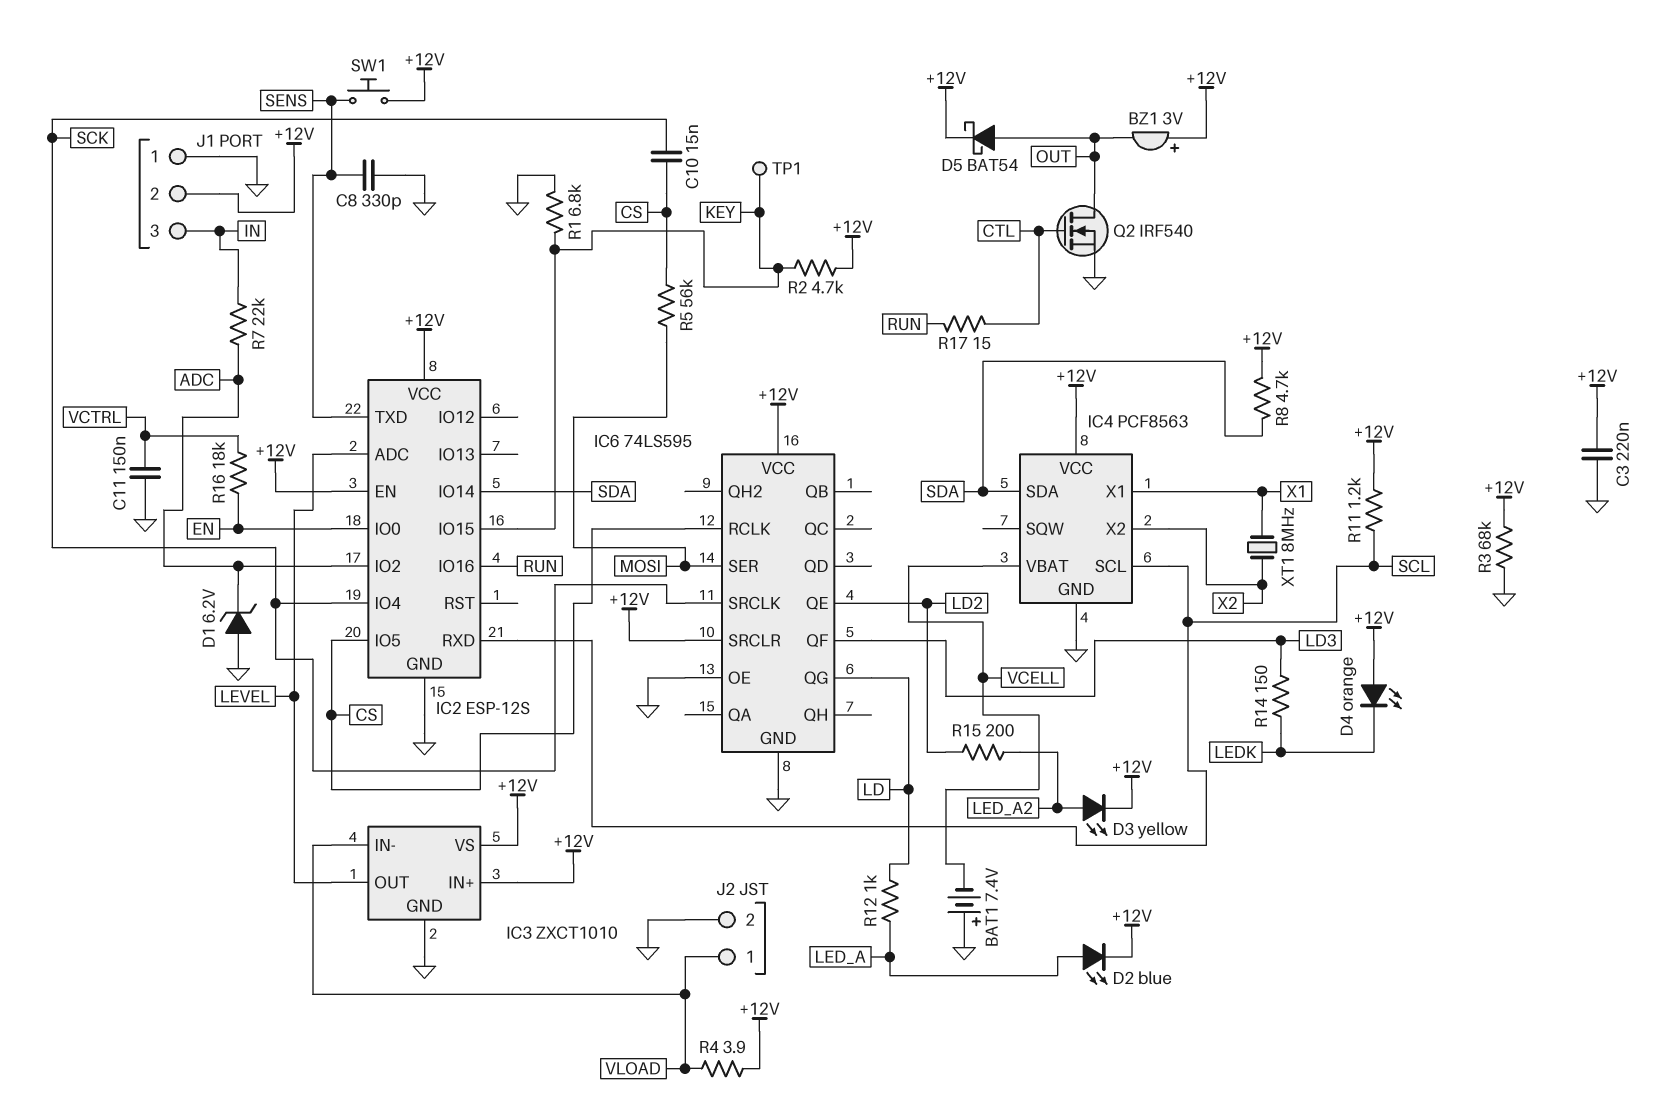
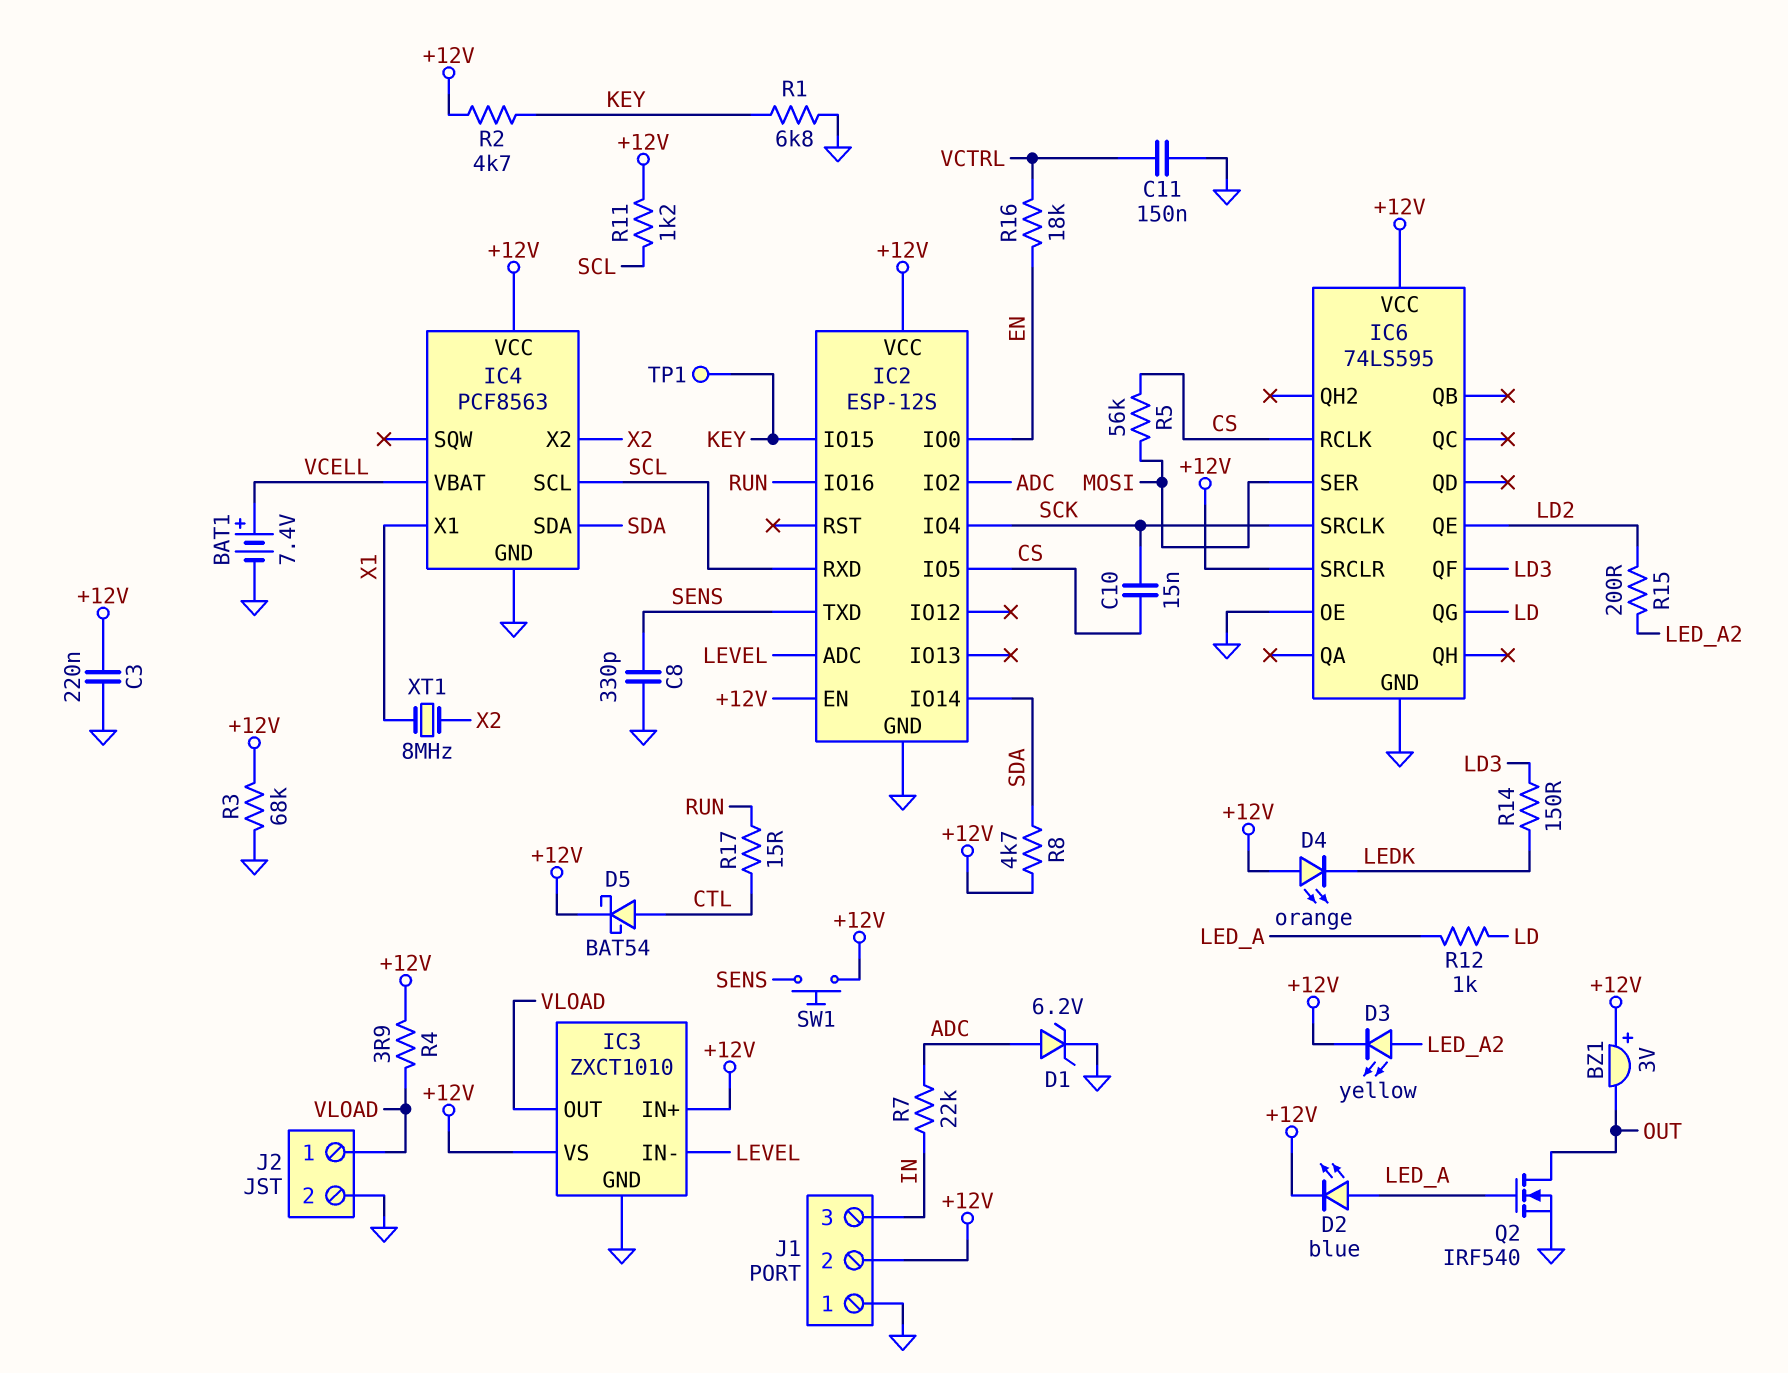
BAT1: 7.4V (plus GND, minus VCELL) -> 7.4V (plus VCELL, minus GND)
D1: zener 6.2V (A GND, K ADC) -> zener 6.2V (A ADC, K GND)
D5: schottky BAT54 (A OUT, K +12V) -> schottky BAT54 (A CTL, K +12V)
IC3 pin IN-: VLOAD -> LEVEL
IC3 pin OUT: LEVEL -> VLOAD
Q2: NMOS IRF540 (G CTL, D OUT, S GND) -> NMOS IRF540 (G LED_A, D OUT, S GND)

